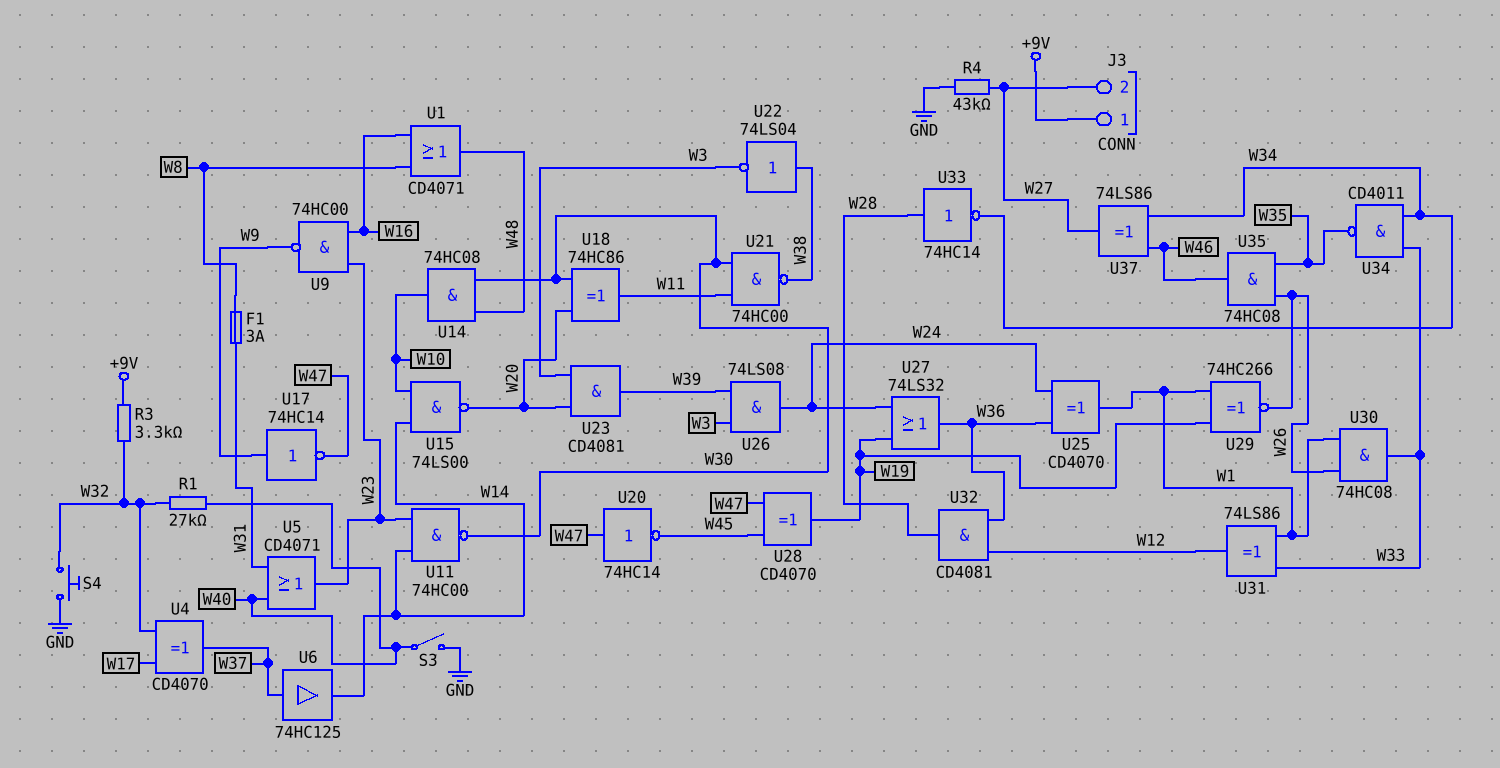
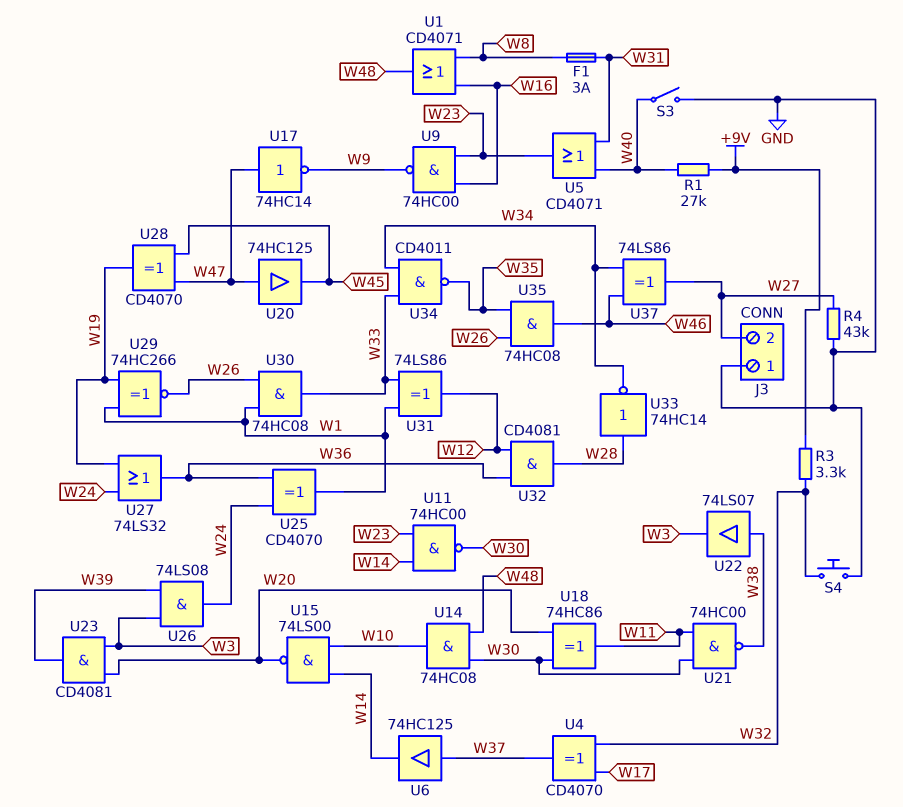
J3 pin 1: +9V -> GND
R1: 27k (W32, W40) -> 27k (+9V, W40)
U17: NOT 74HC14 (in W9, out W47) -> NOT 74HC14 (in W47, out W9)
U20: NOT 74HC14 (in W47, out W45) -> buffer 74HC125 (in W47, out W45)
U22: NOT 74LS04 (in W38, out W3) -> buffer 74LS07 (in W38, out W3)

